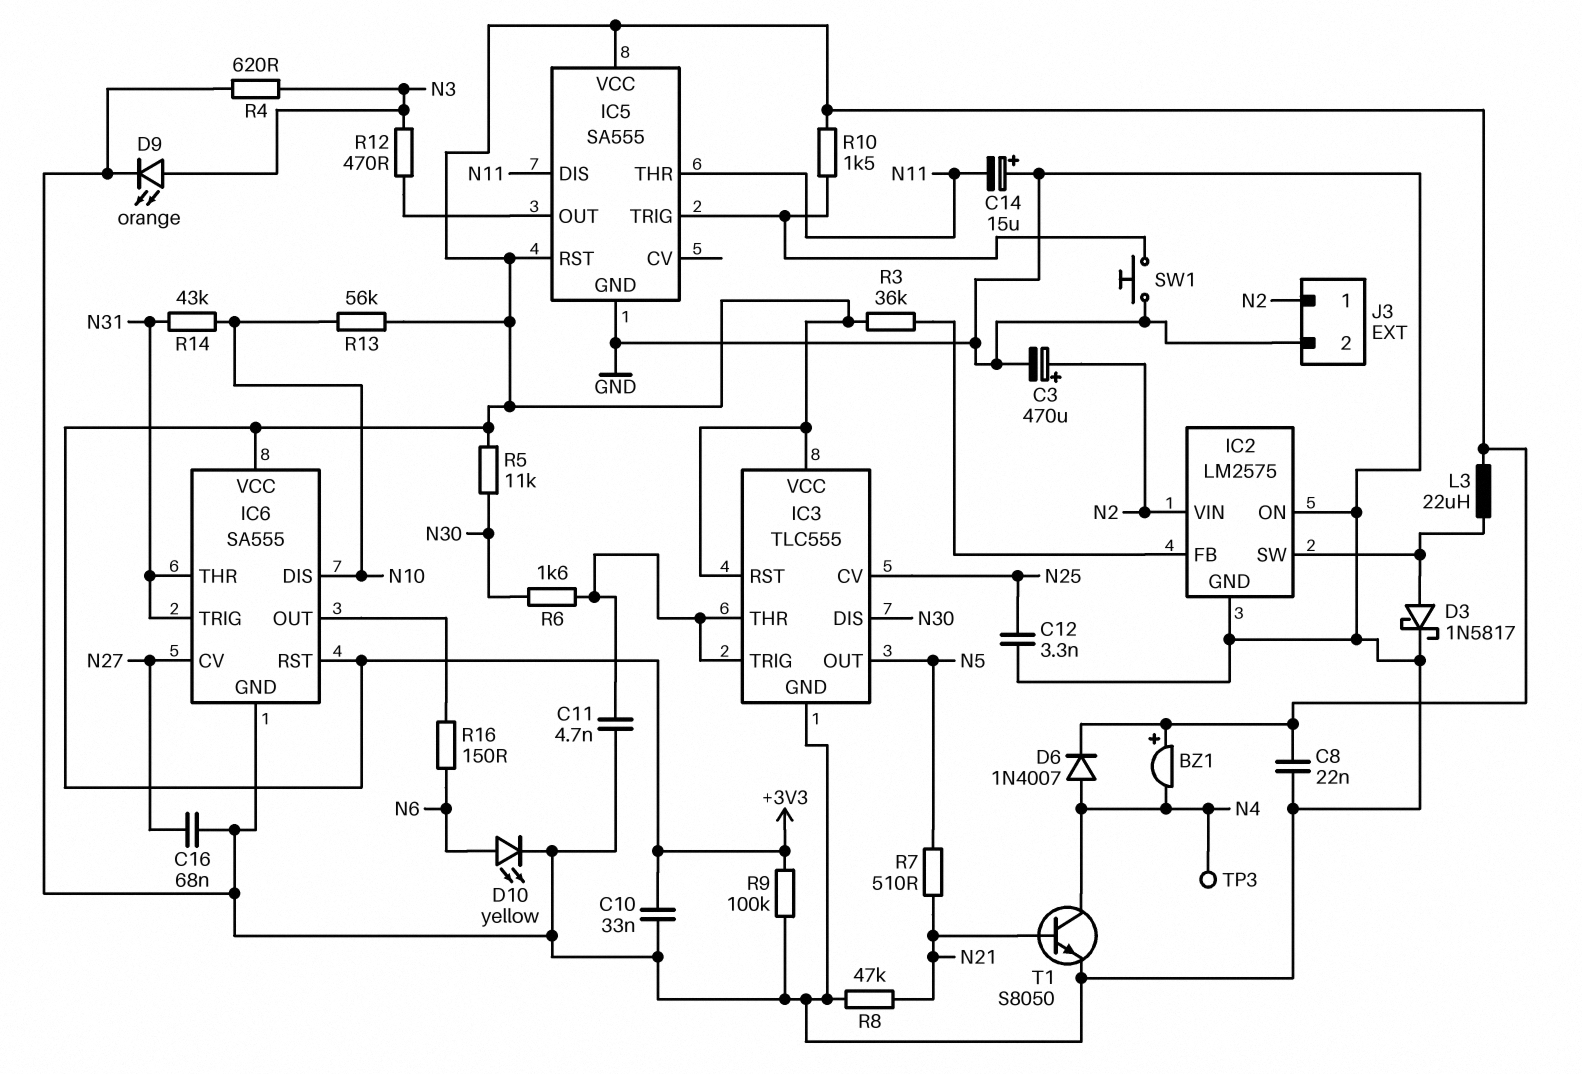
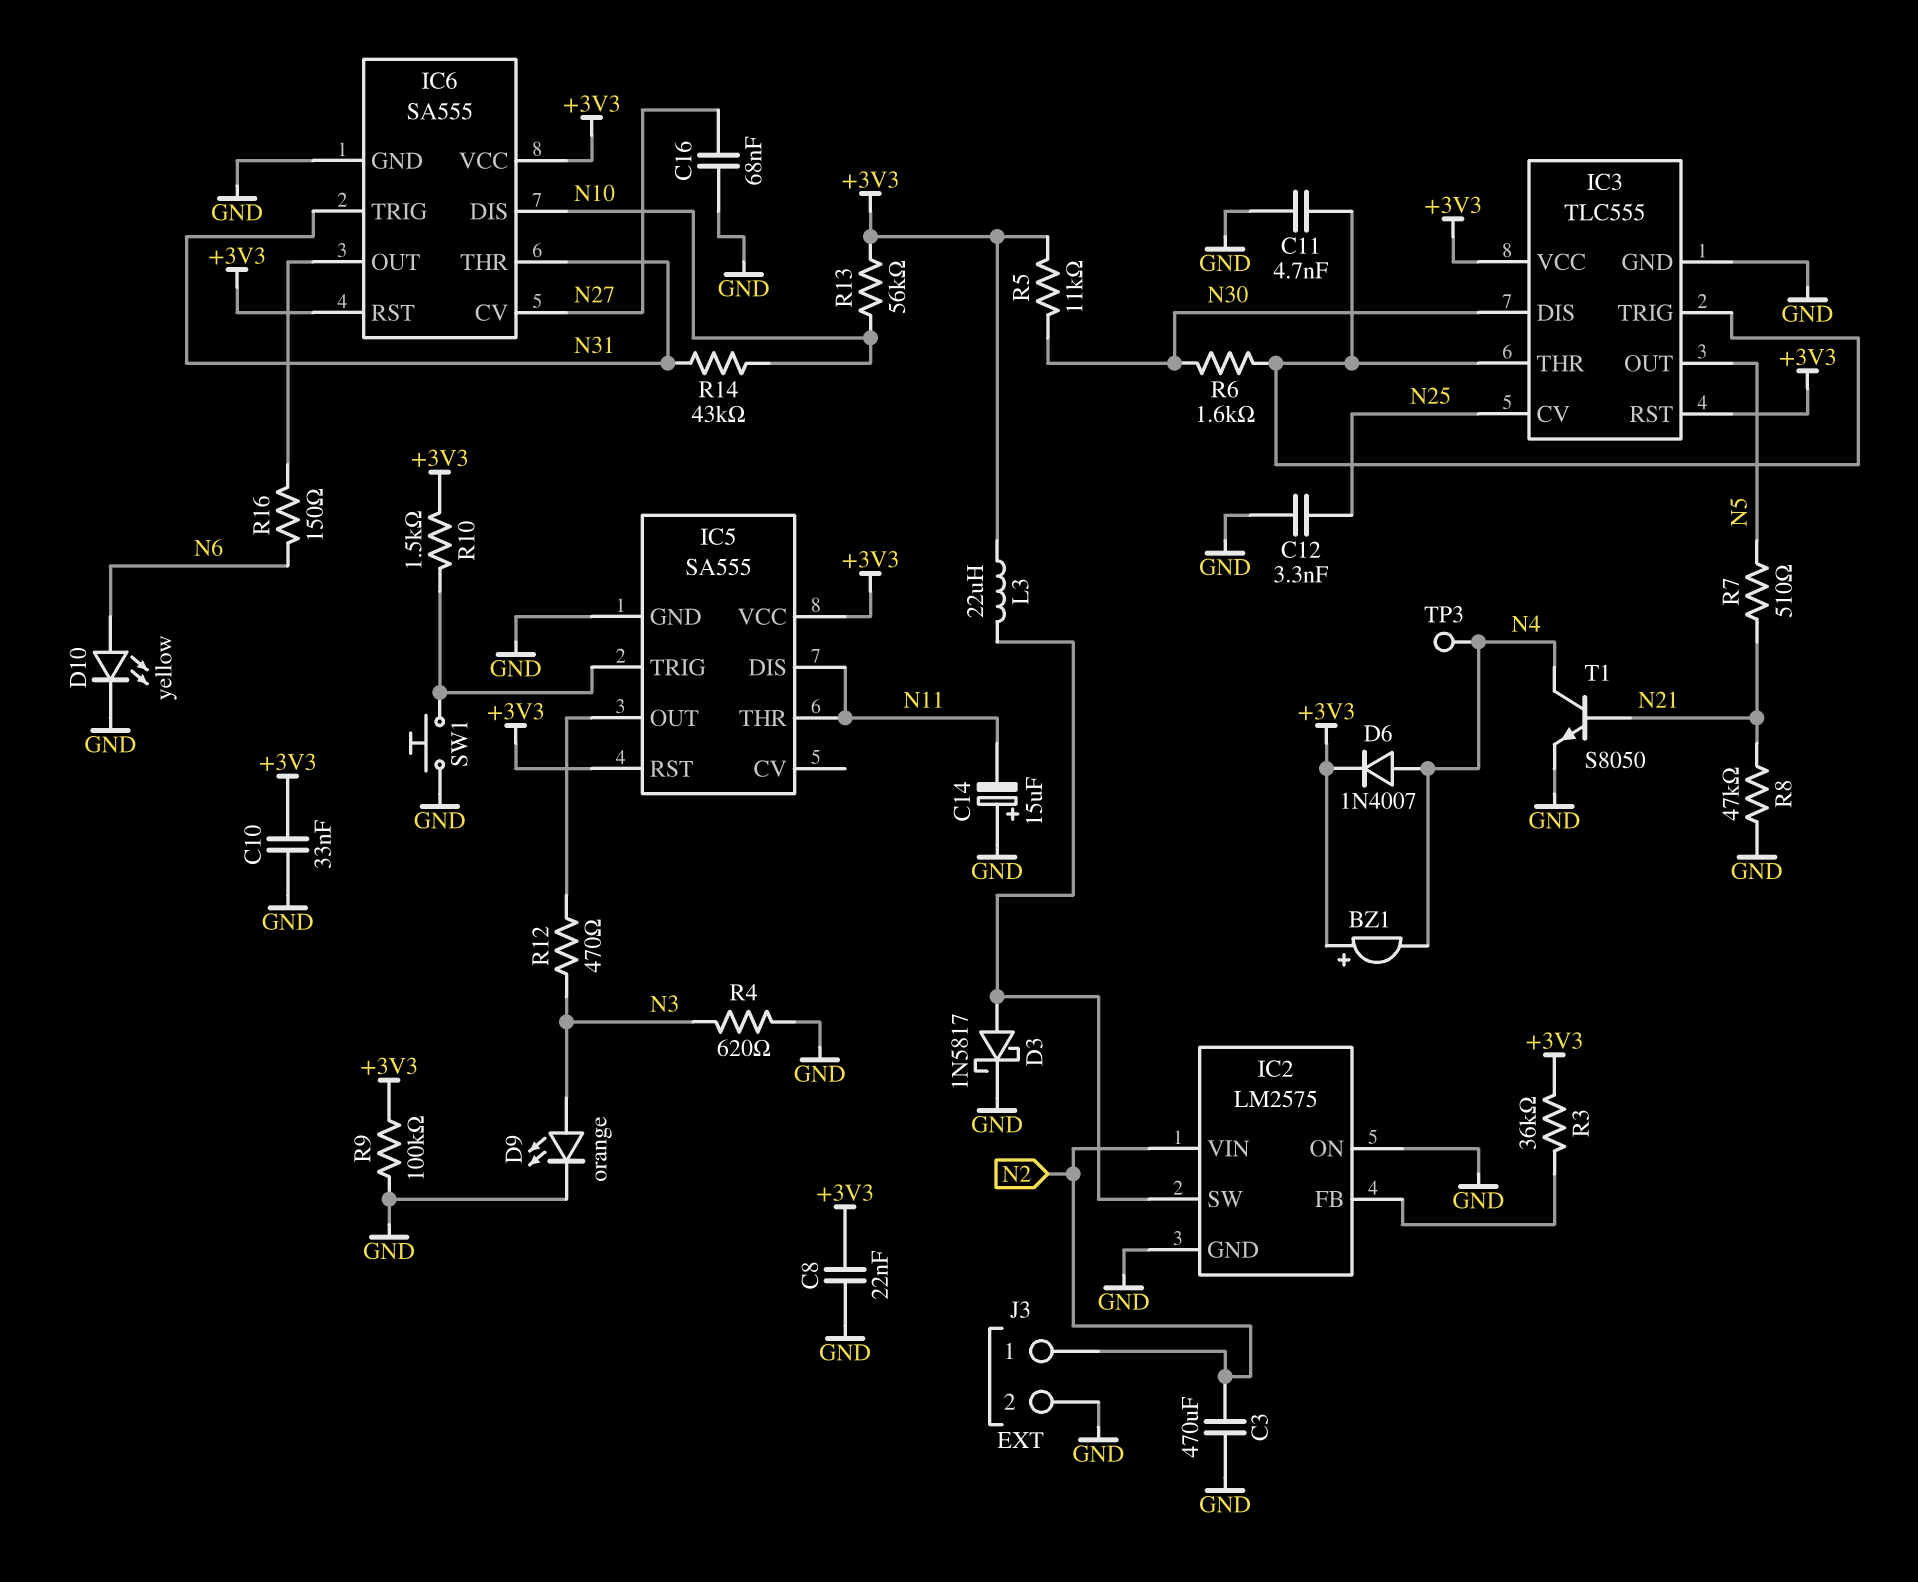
C3: 470uF (plus N2, minus GND) -> 470uF (GND, N2)

